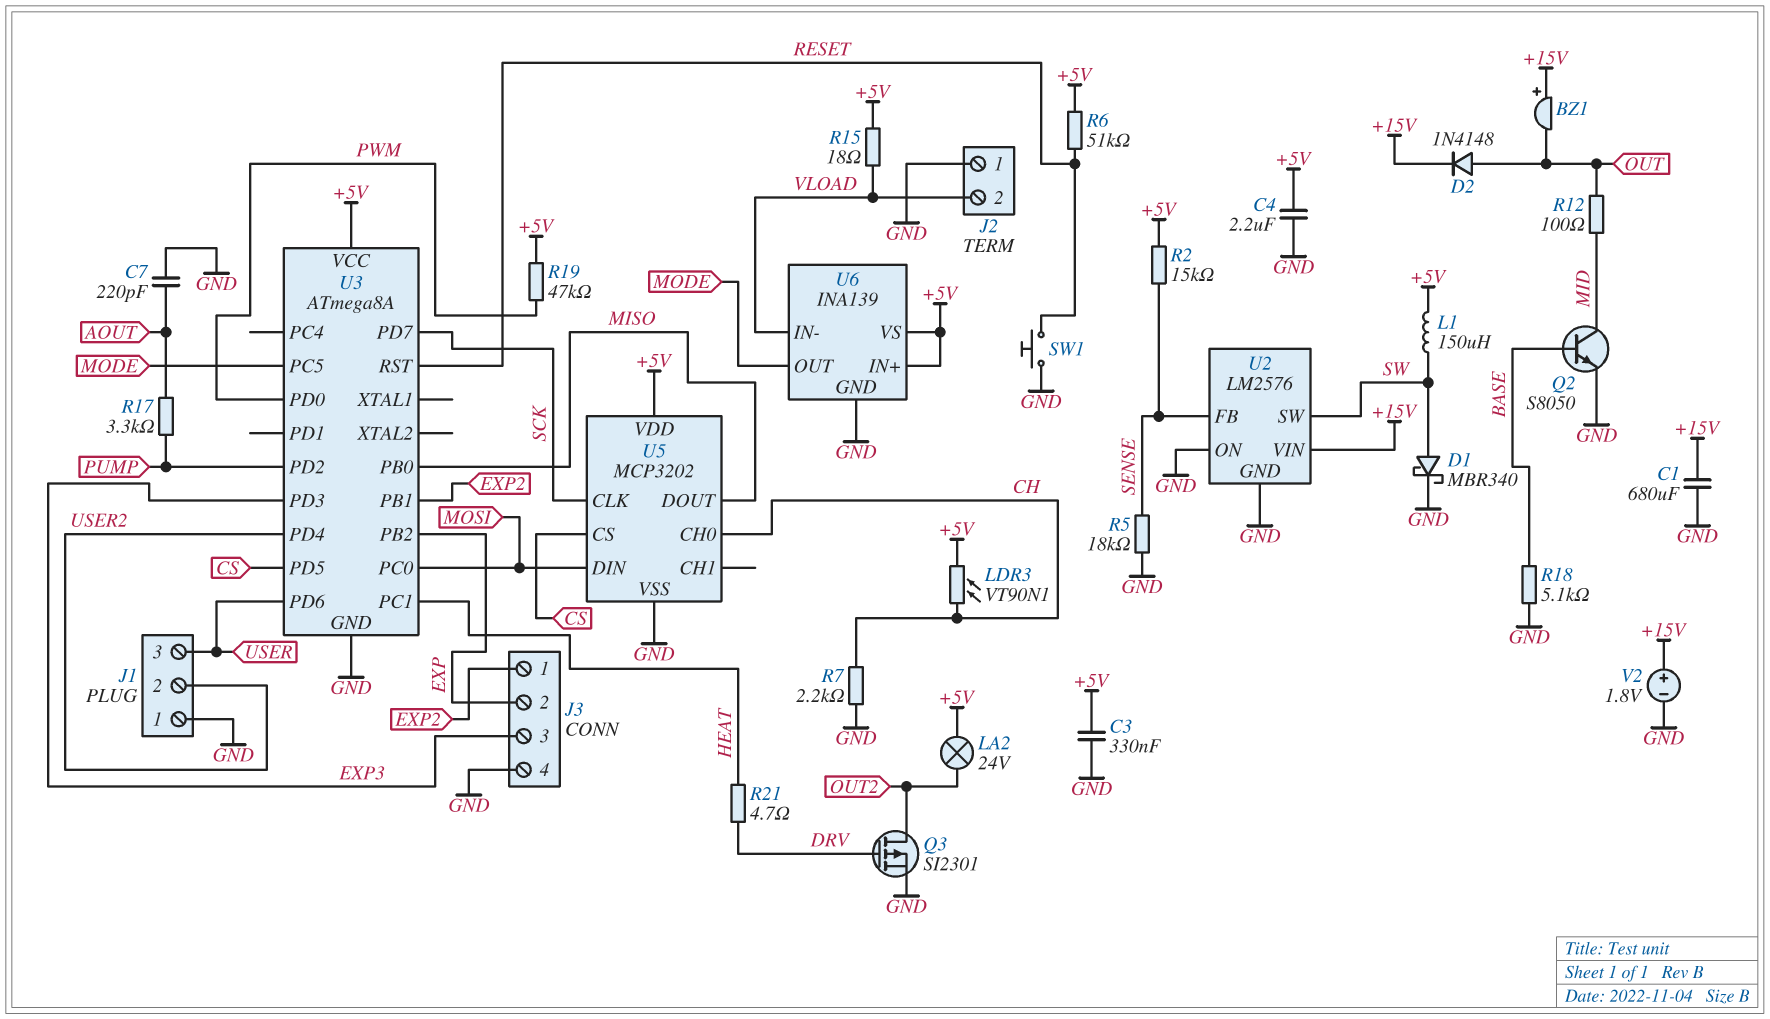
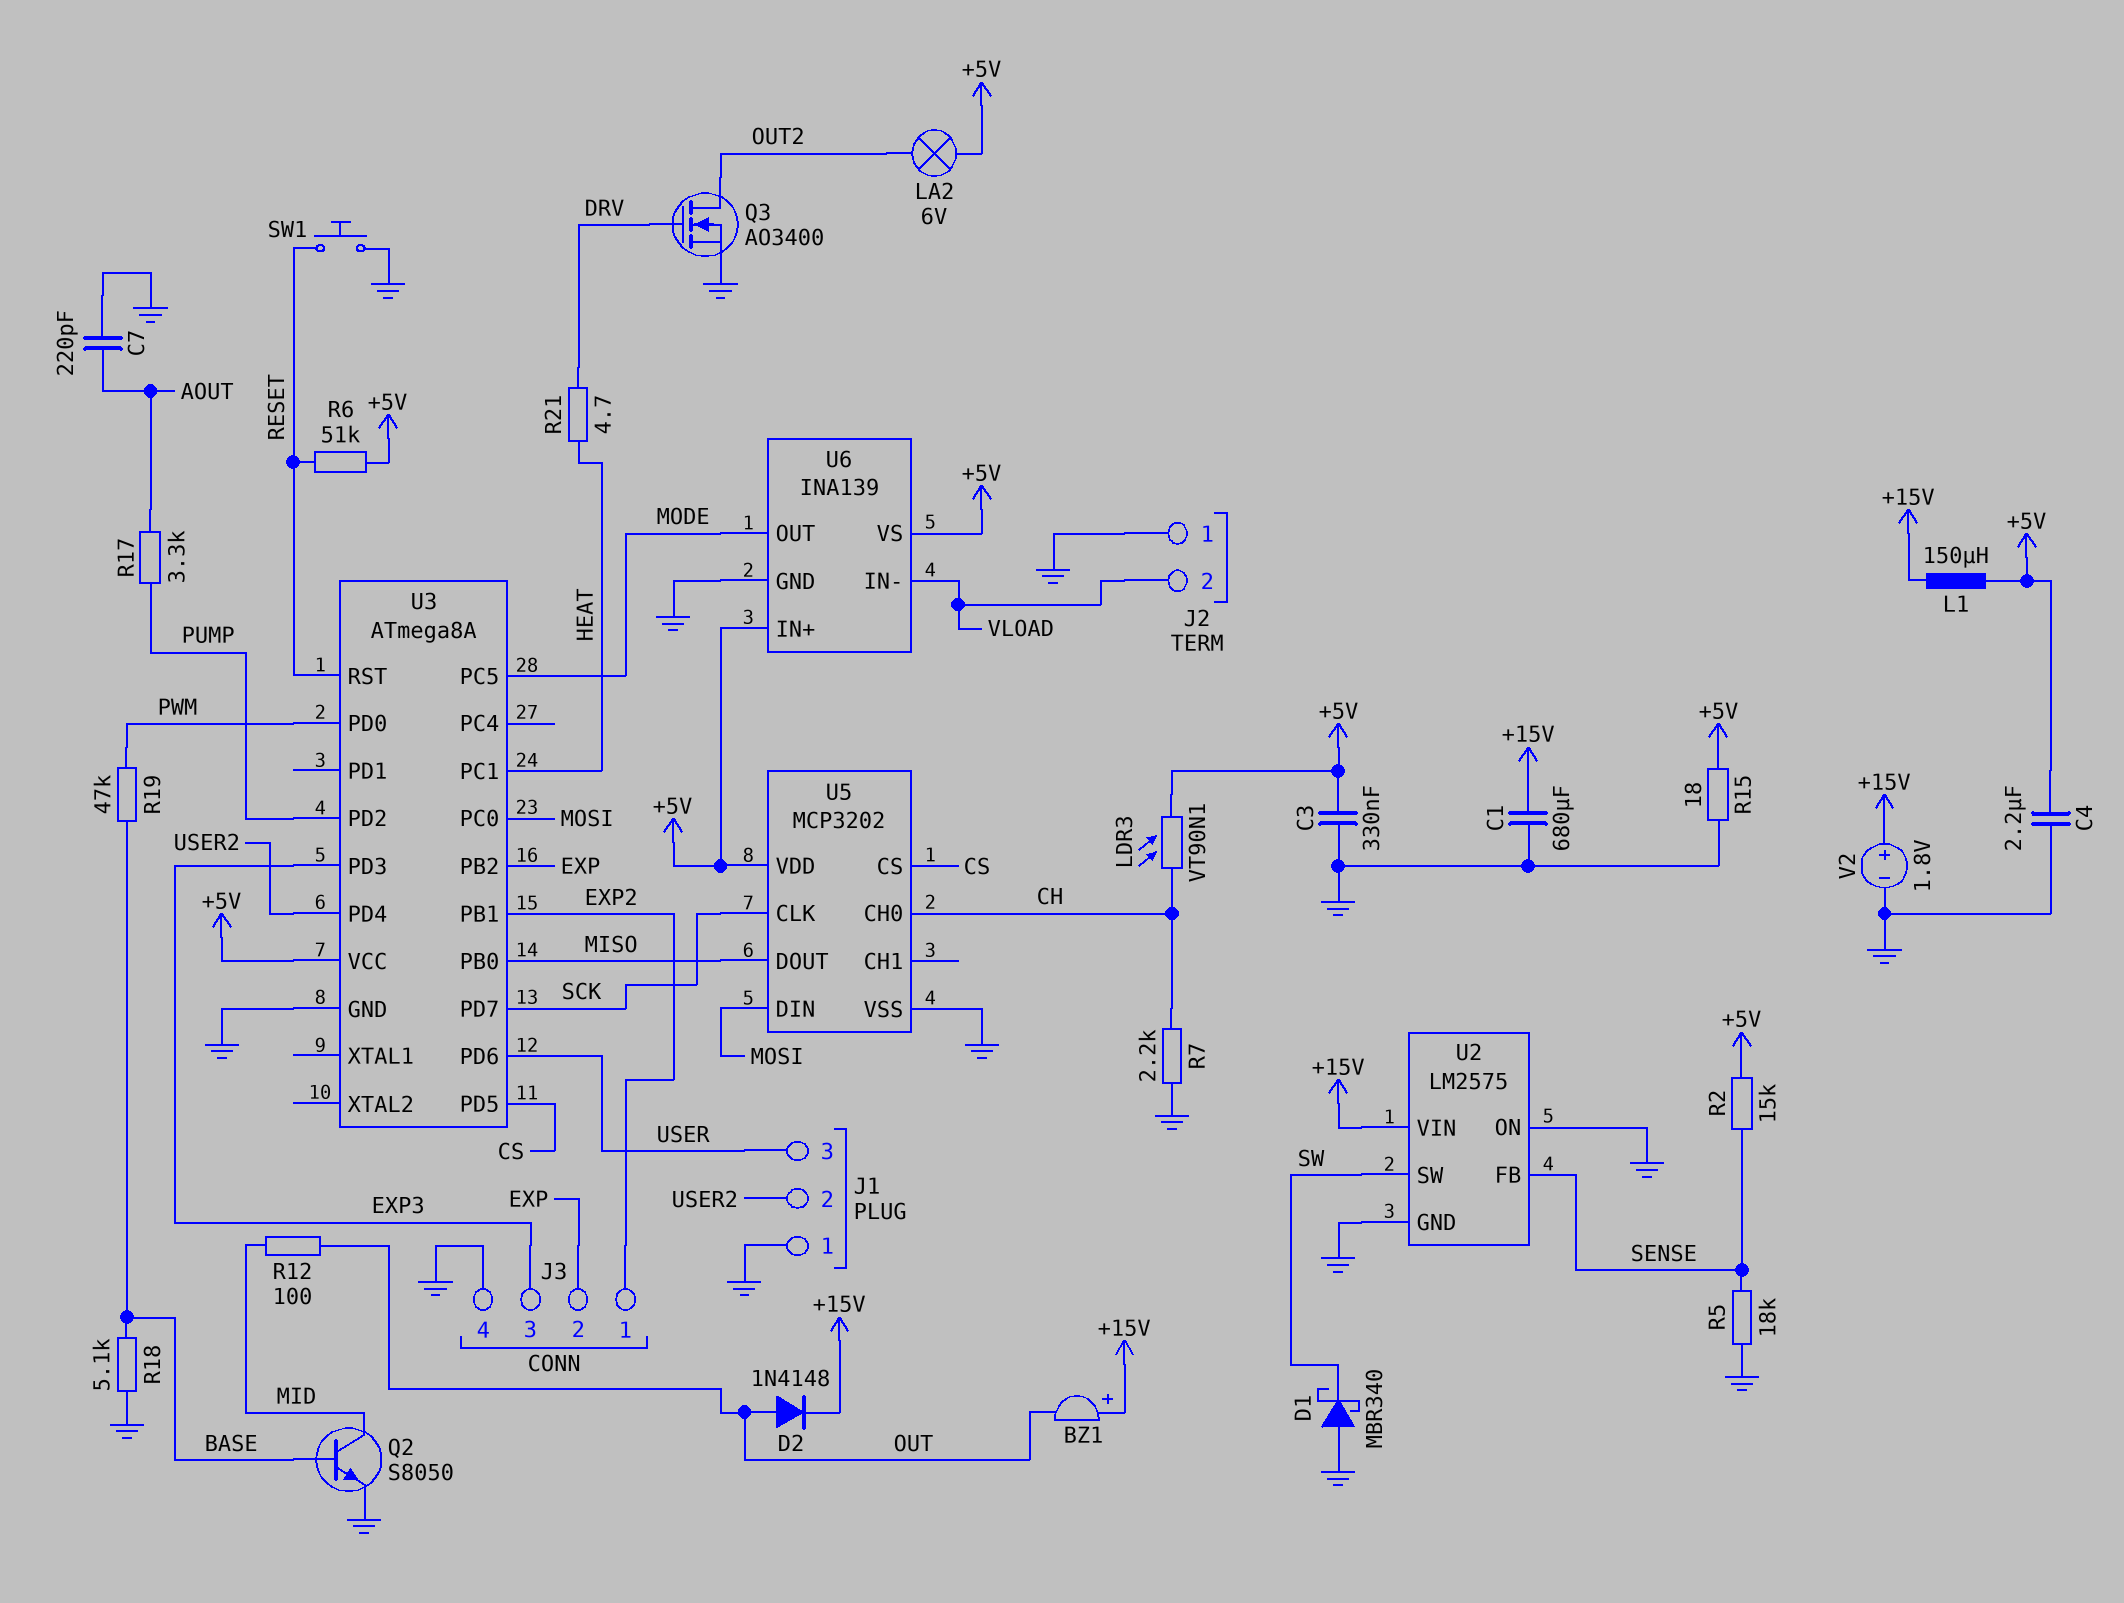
D1: schottky MBR340 (A SW, K GND) -> schottky MBR340 (A GND, K SW)
L1: 150uH (+5V, SW) -> 150uH (+5V, +15V)
LA2: lamp 24V (+5V, OUT2) -> lamp 6V (+5V, OUT2)
Q3: PMOS SI2301 (G DRV, D OUT2, S GND) -> NMOS AO3400 (G DRV, D OUT2, S GND)
R15: 18 (+5V, VLOAD) -> 18 (+5V, GND)
R19: 47k (+5V, PWM) -> 47k (BASE, PWM)
U2: LM2576 -> LM2575

